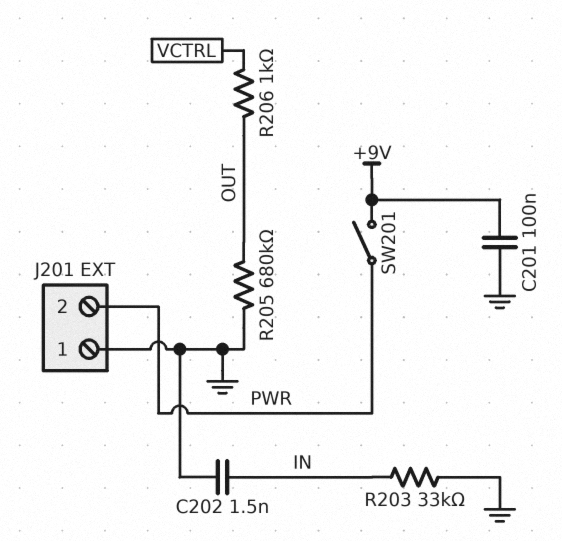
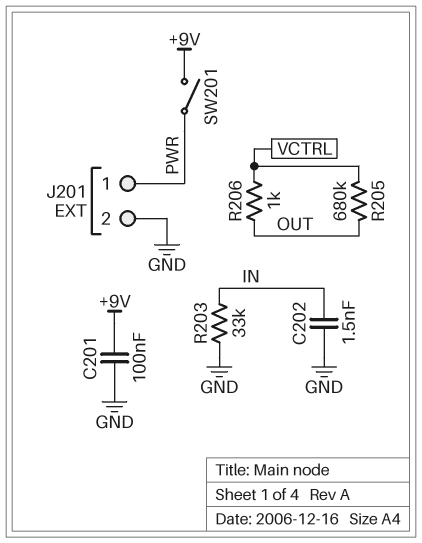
J201 pin 1: GND -> PWR
J201 pin 2: PWR -> GND
R205: 680k (GND, OUT) -> 680k (OUT, VCTRL)

